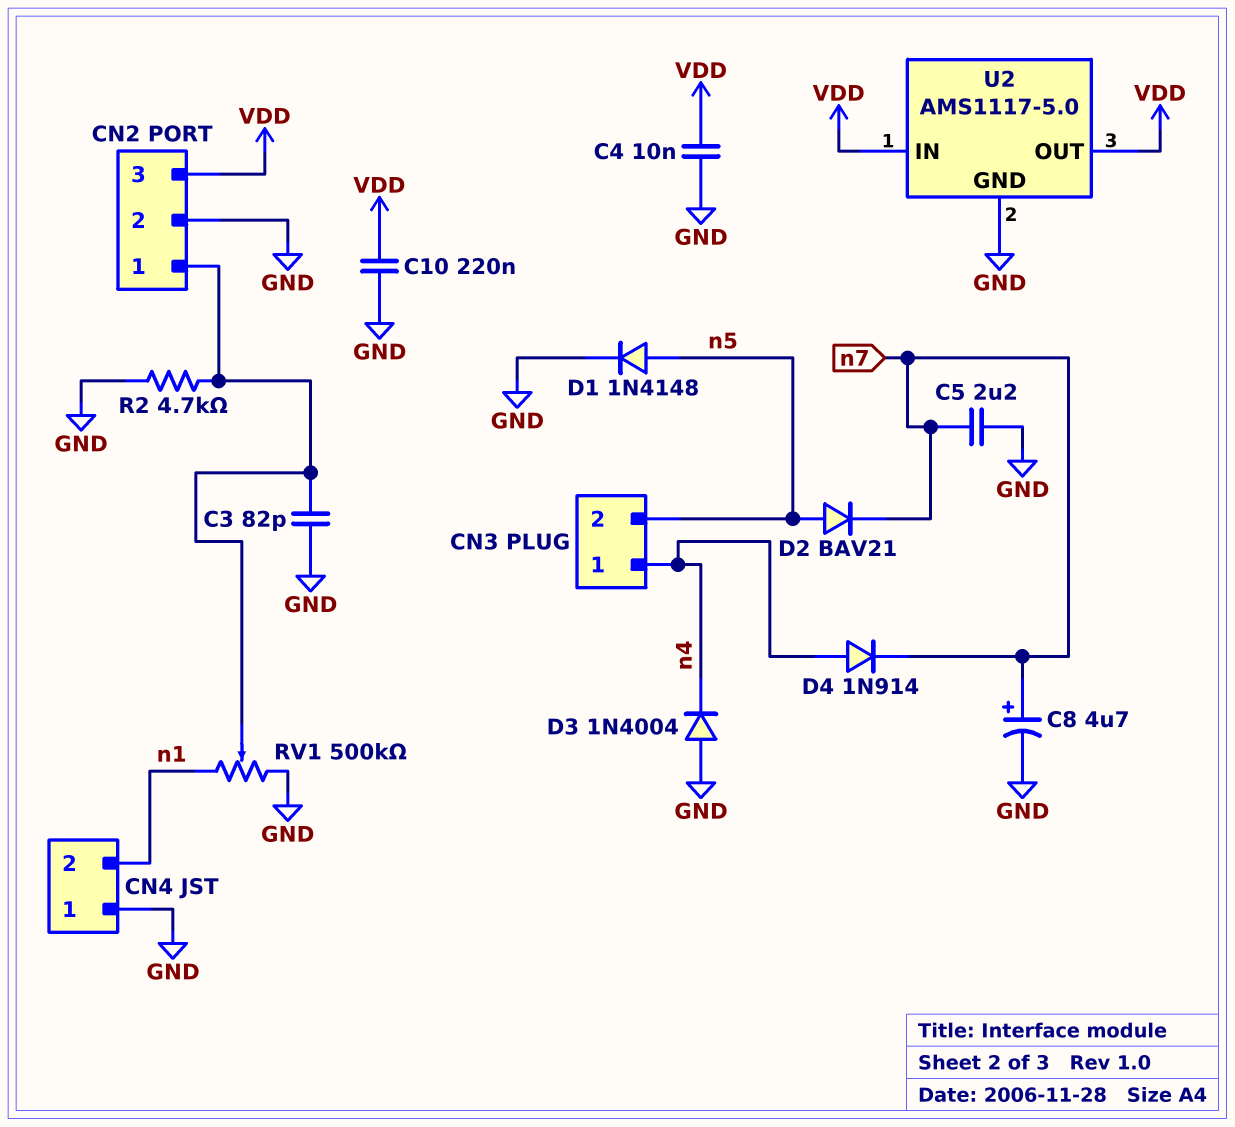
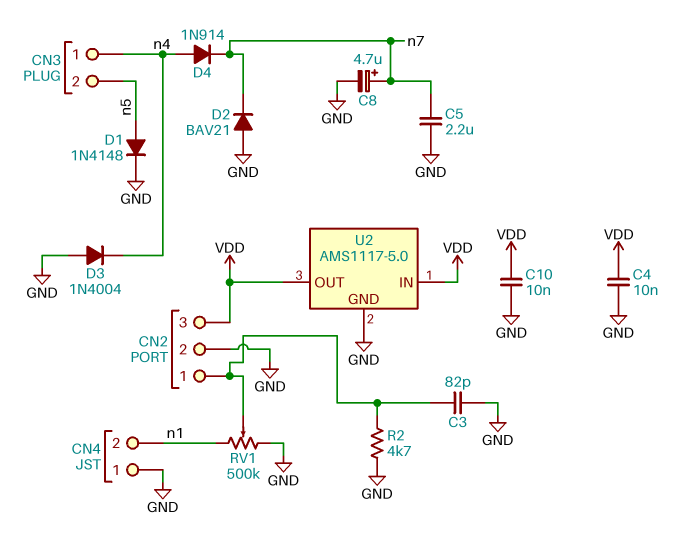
C10: 220nF (GND, VDD) -> 10nF (GND, VDD)
D2: diode BAV21 (A n5, K n7) -> diode BAV21 (A GND, K n7)

